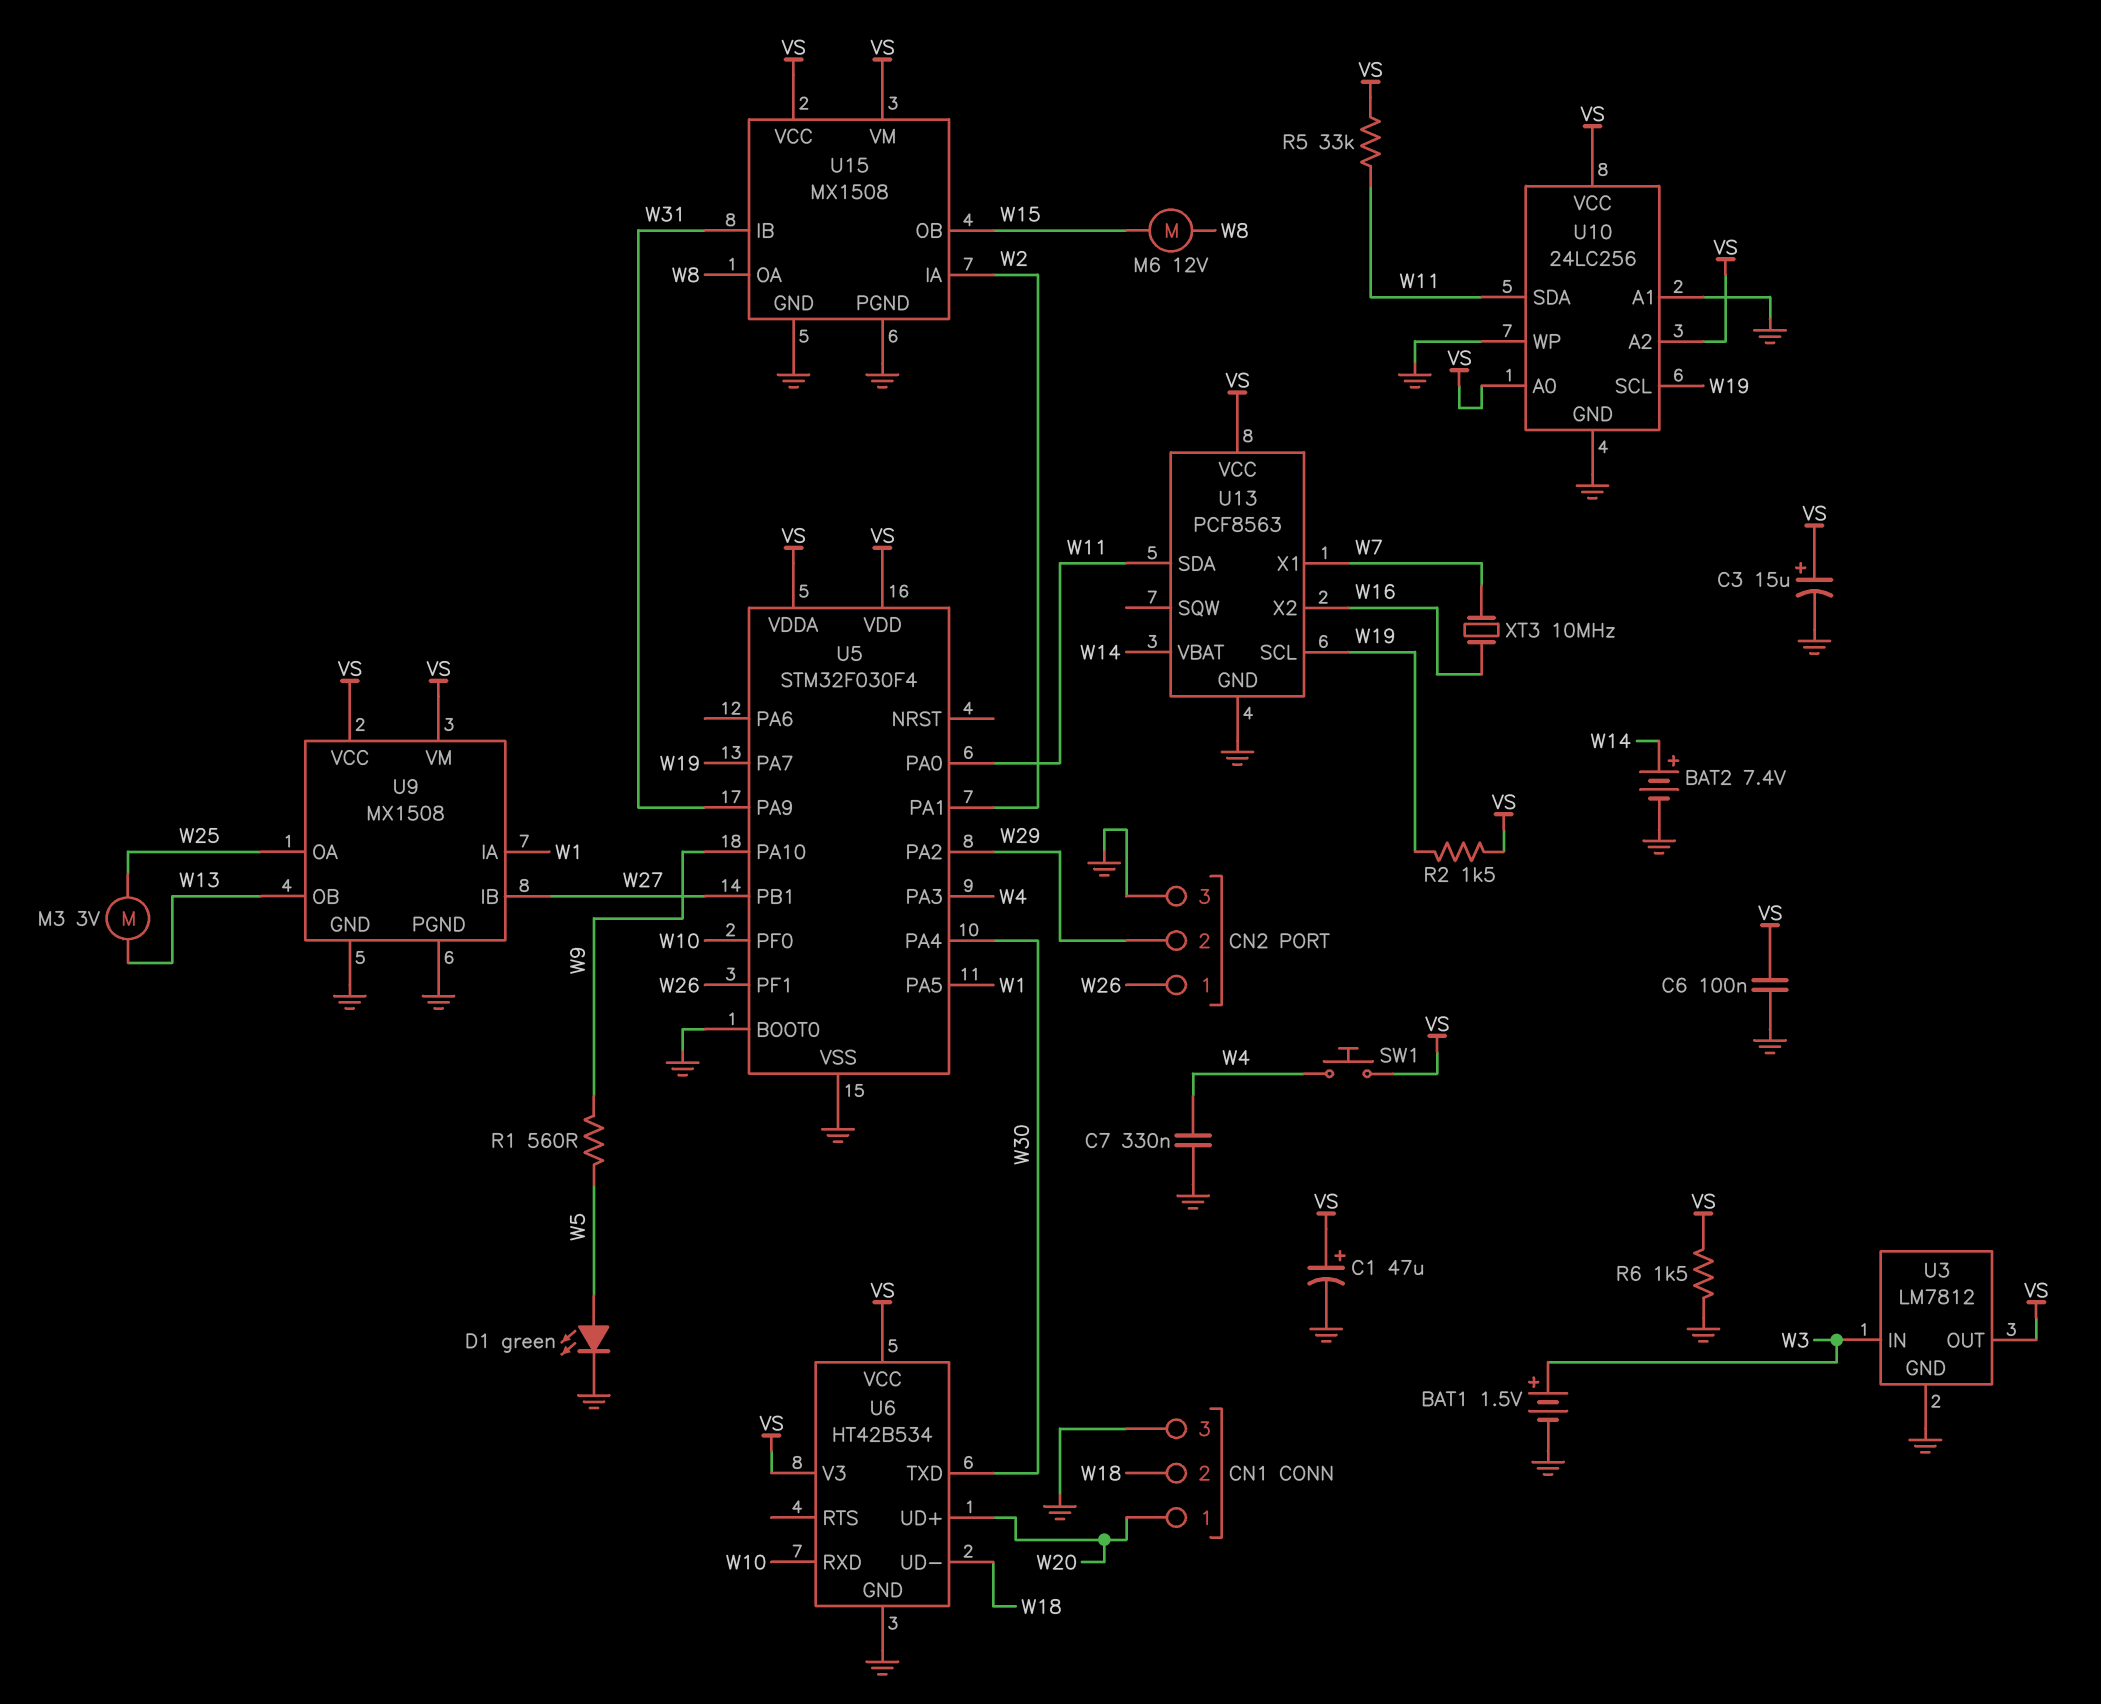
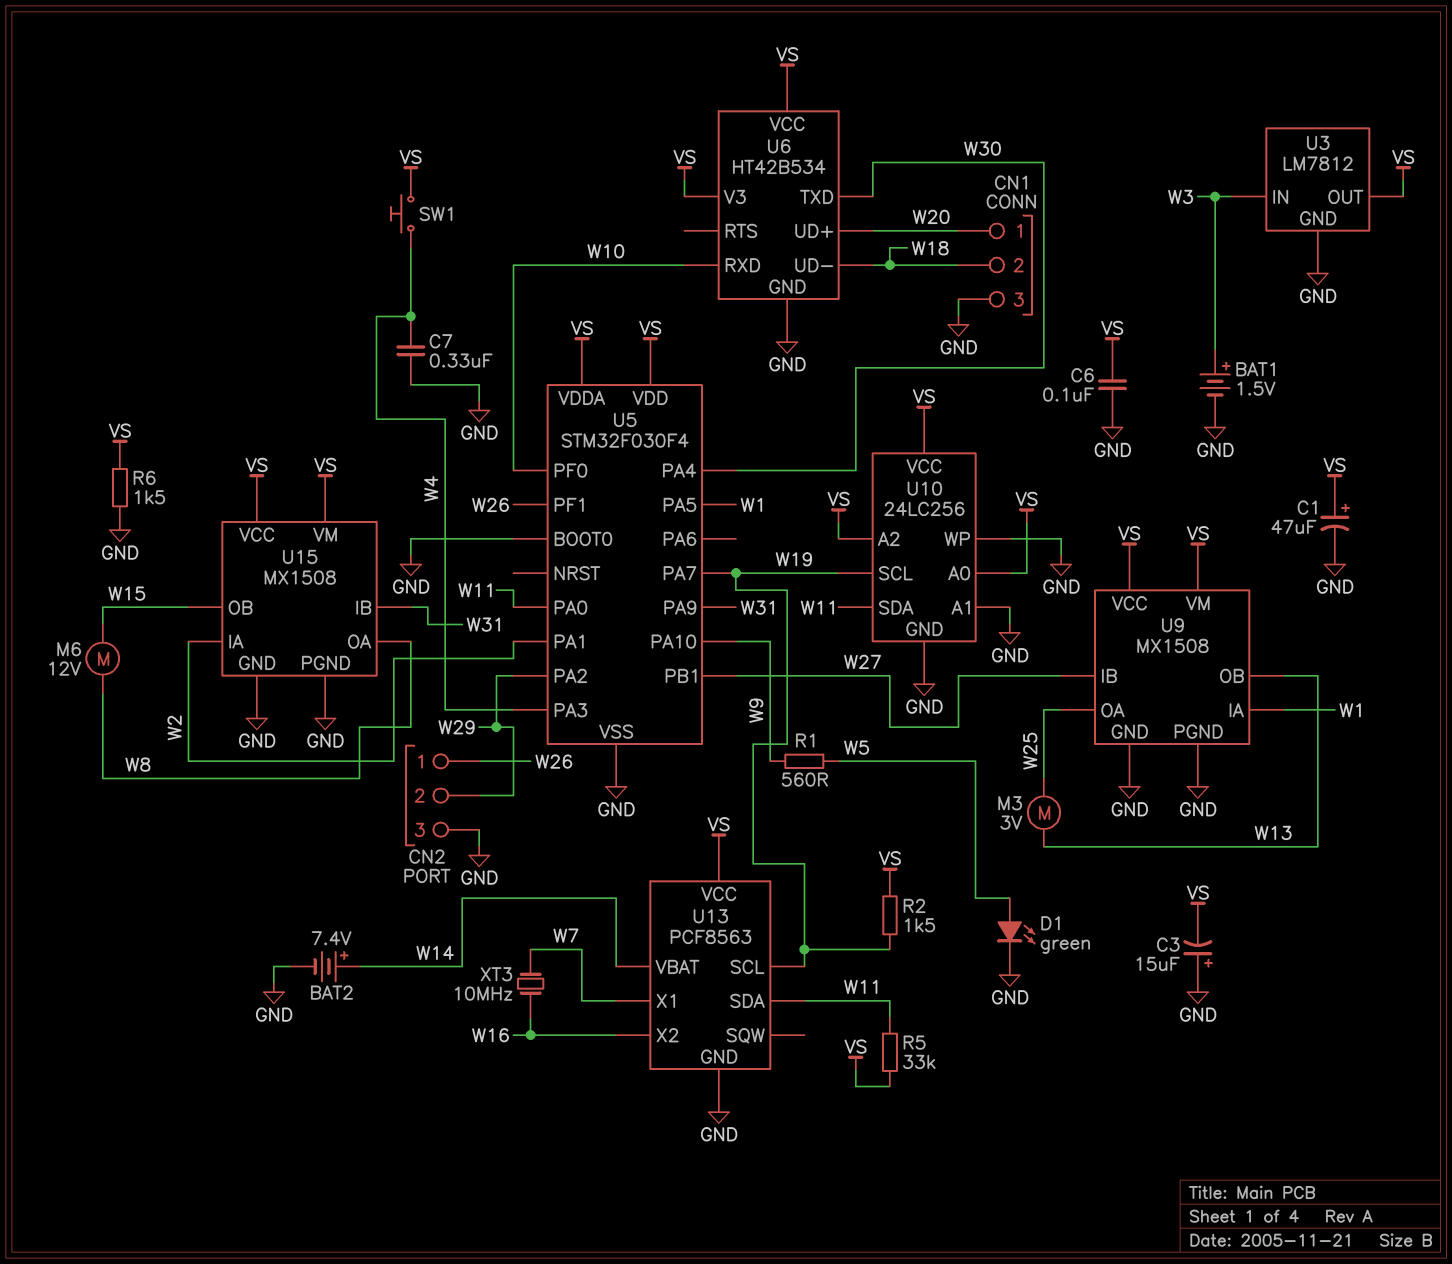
C3: 15uF (plus VS, minus GND) -> 15uF (plus GND, minus VS)

